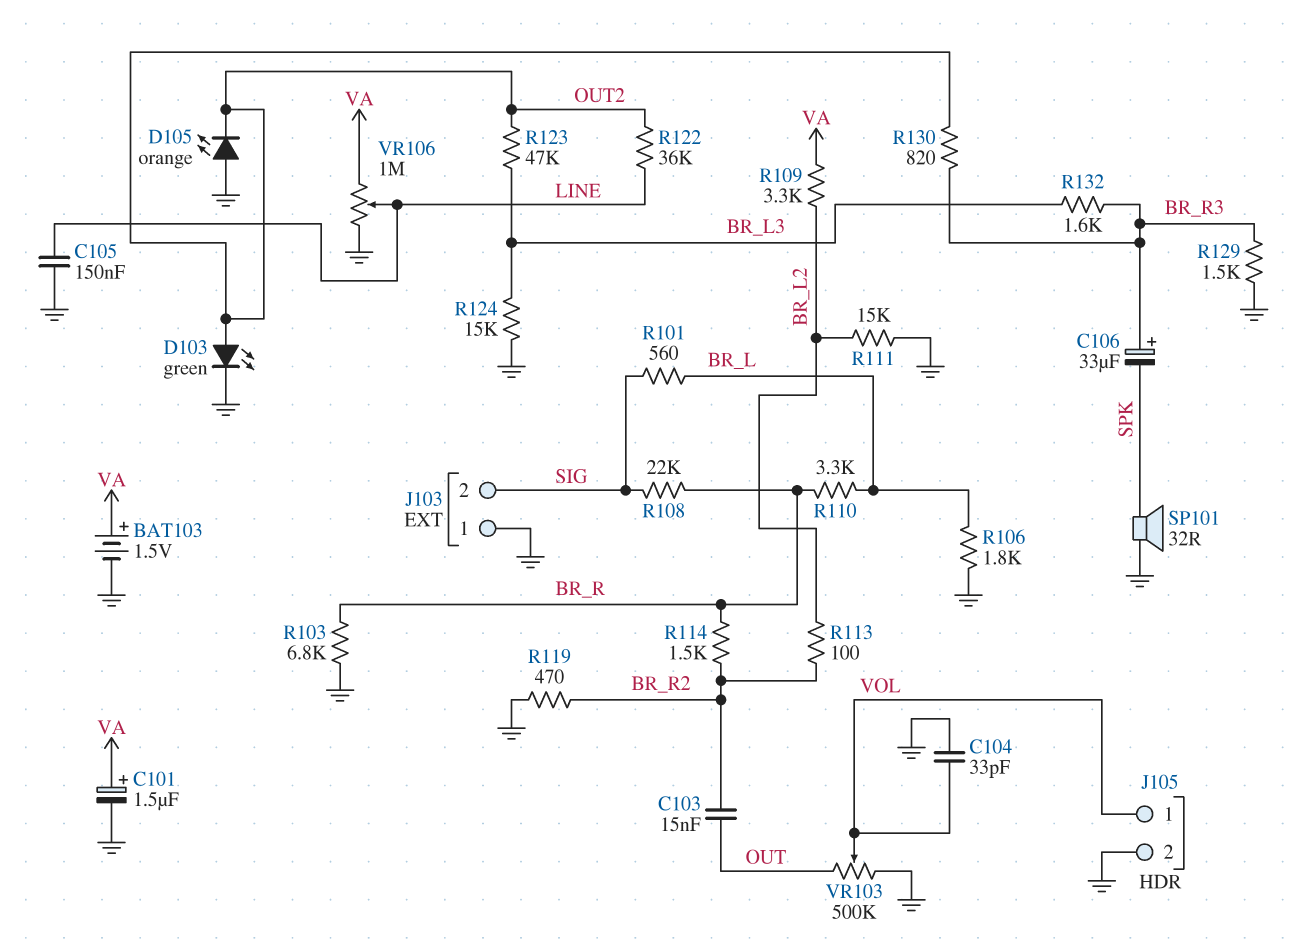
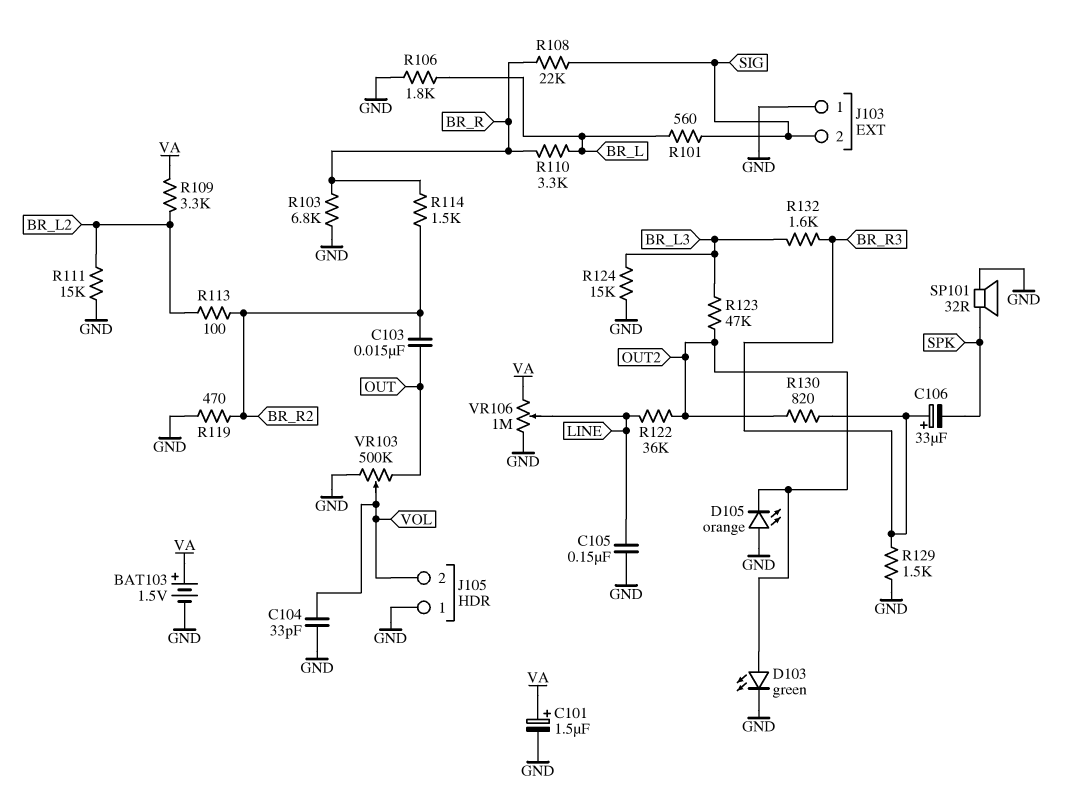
J105 pin 1: VOL -> GND
J105 pin 2: GND -> VOL

